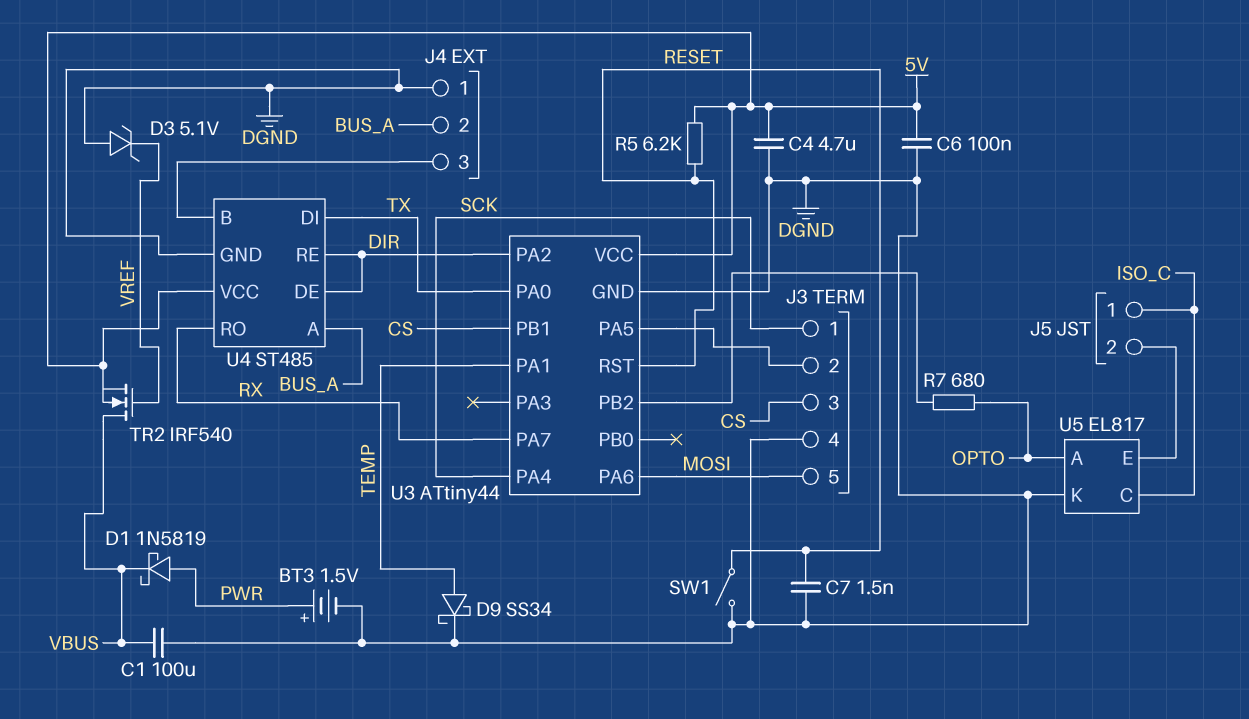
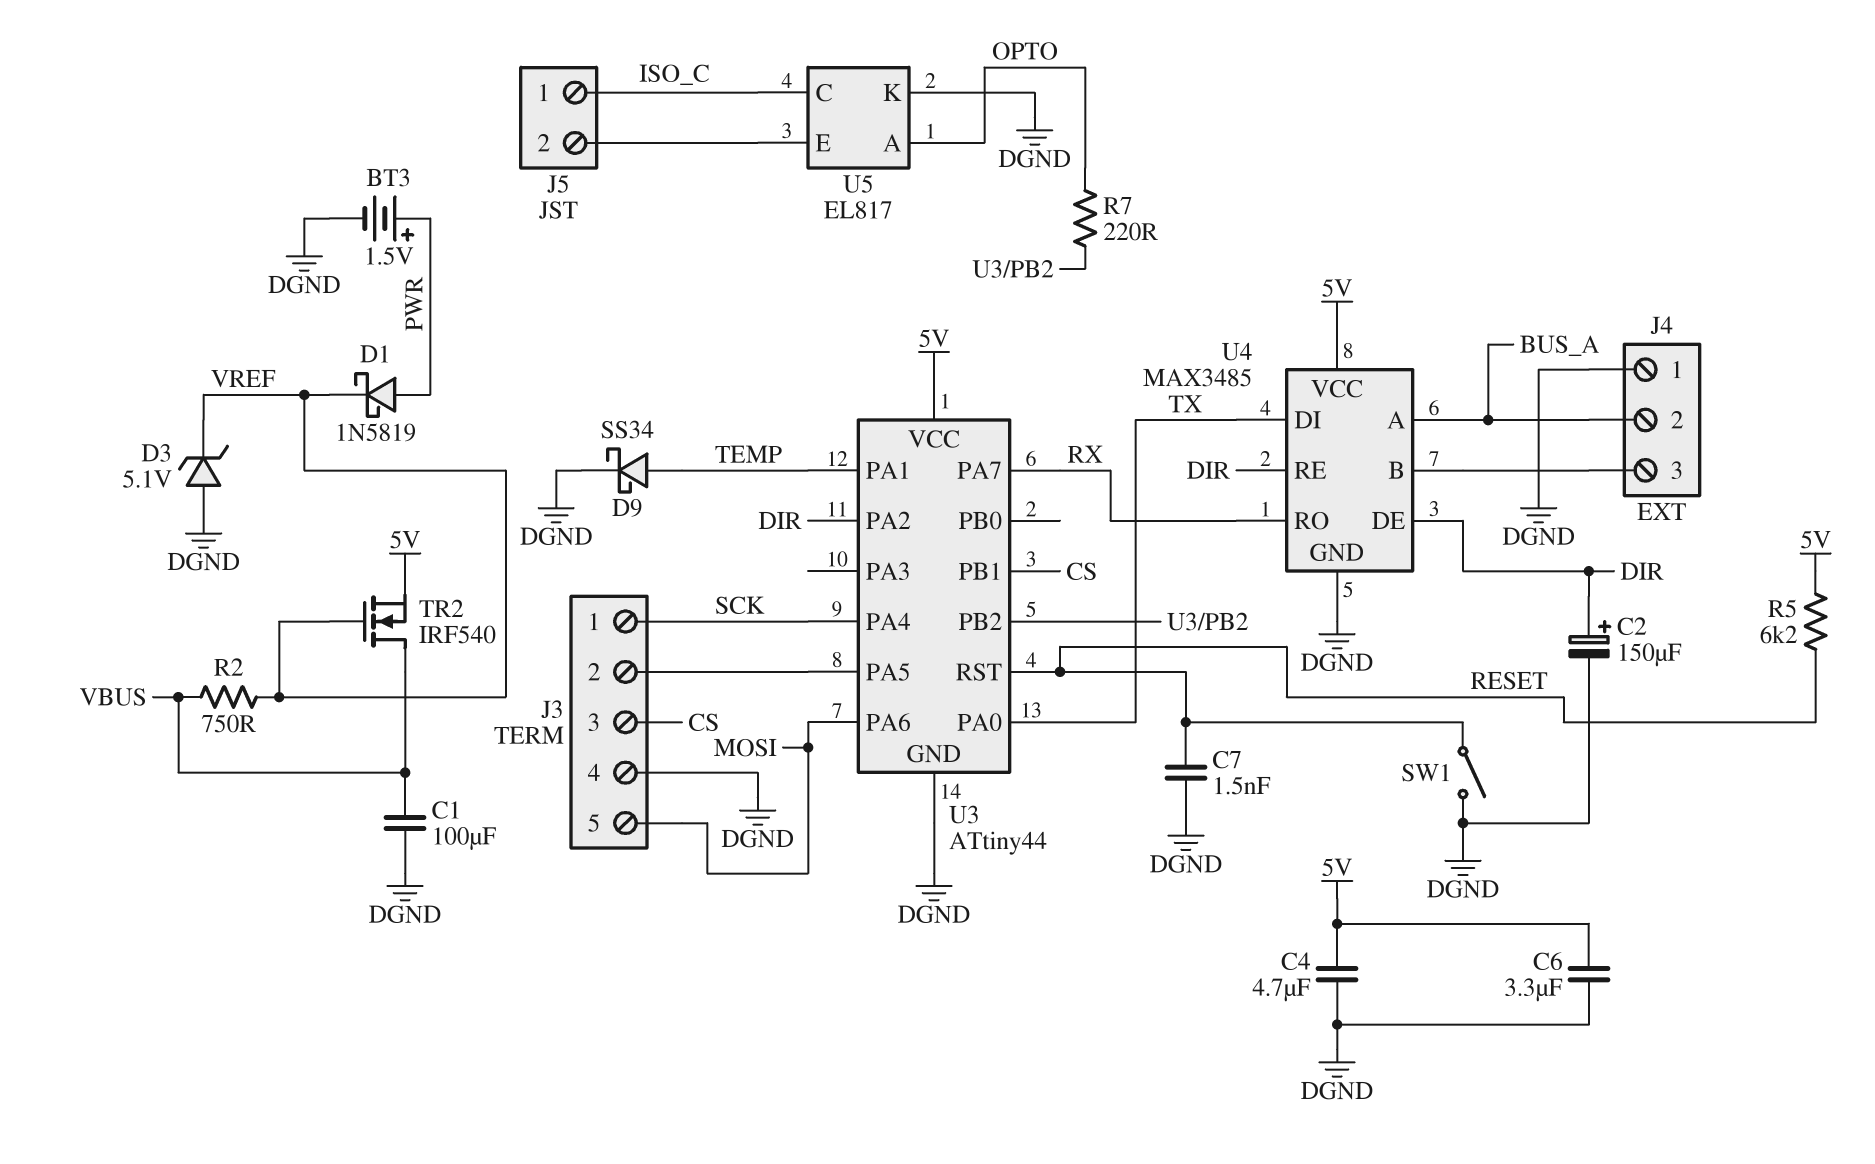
C2: none -> 150uF (plus DIR, minus DGND)
C6: 100nF (5V, DGND) -> 3.3uF (5V, DGND)
D1: schottky 1N5819 (A PWR, K VBUS) -> schottky 1N5819 (A PWR, K VREF)
R2: none -> 750 (VBUS, VREF)
R7: 680 (OPTO, U3/PB2) -> 220 (OPTO, U3/PB2)
U4: ST485 -> MAX3485

